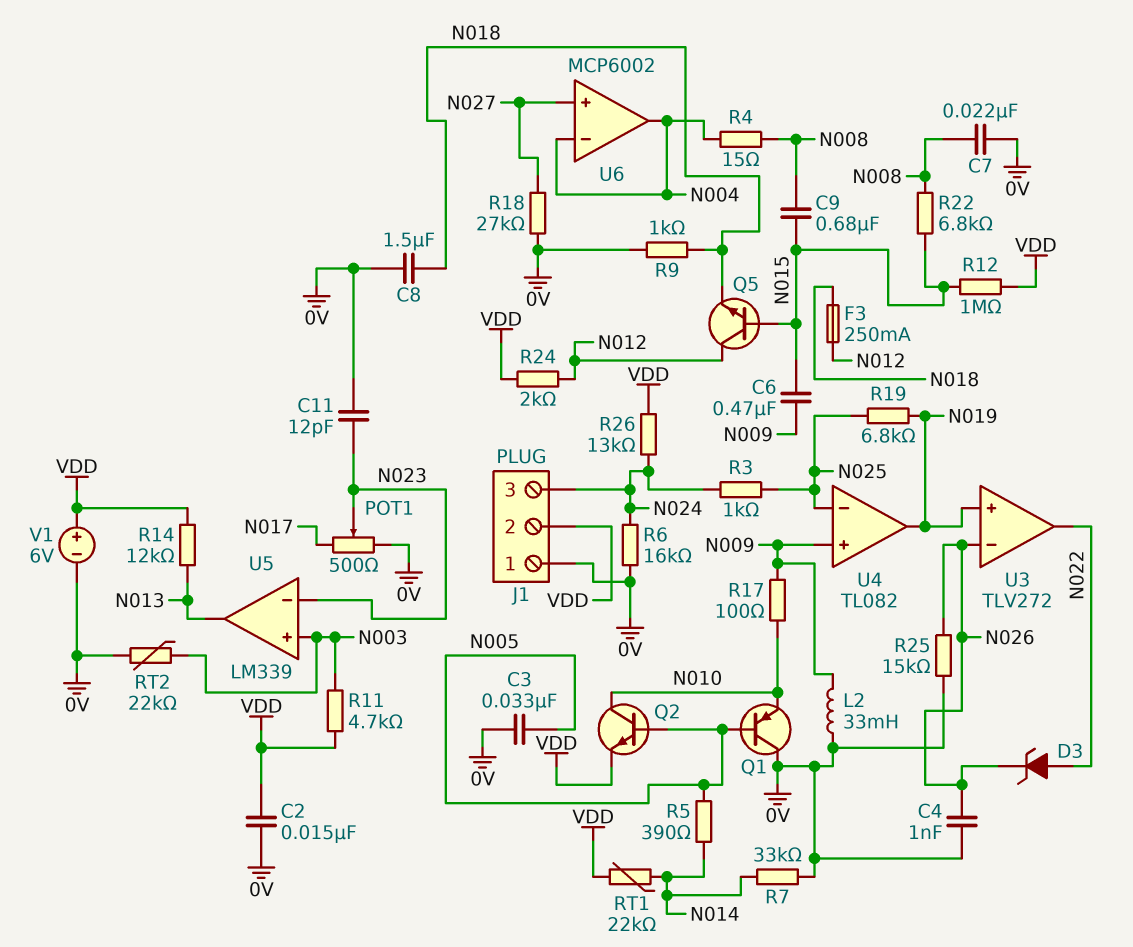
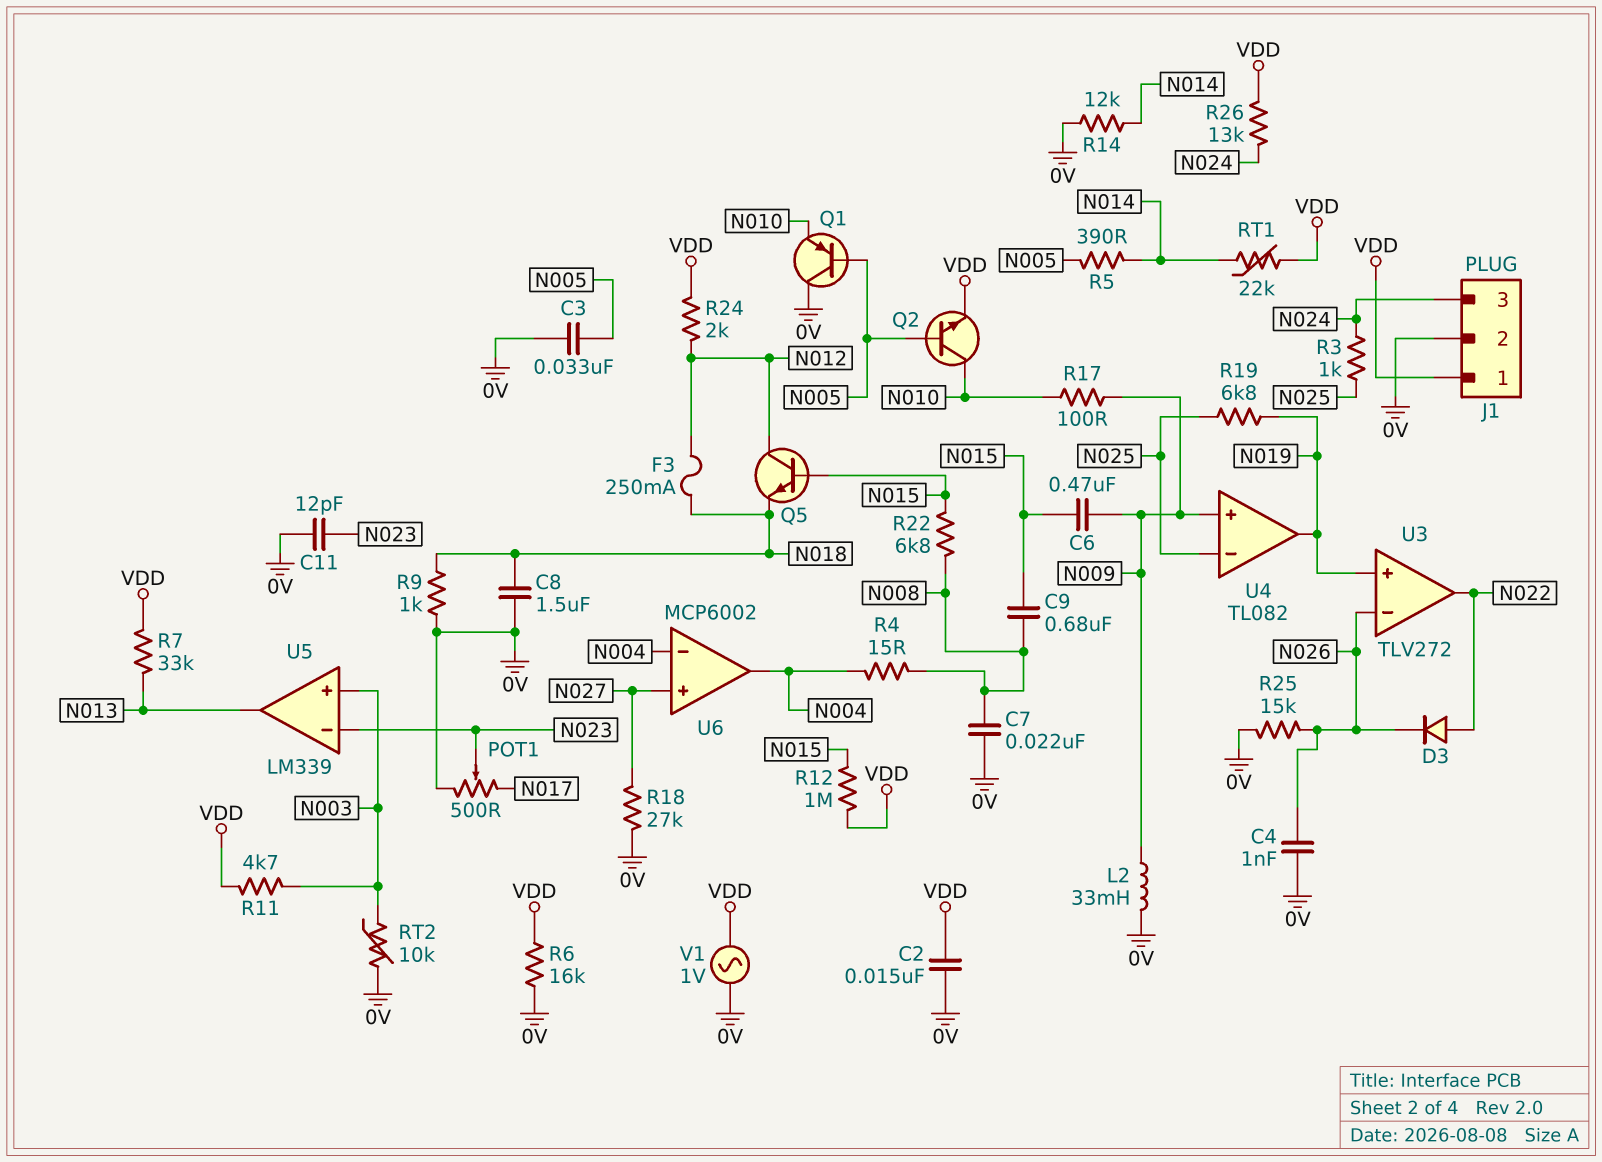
D3: zener (A N022, K N026) -> diode (A N022, K N026)
J1 pin 1: 0V -> VDD
J1 pin 2: VDD -> 0V
R6: 16k (0V, N024) -> 16k (0V, VDD)
R7: 33k (0V, N014) -> 33k (N013, VDD)
R14: 12k (N013, VDD) -> 12k (0V, N014)
RT2: 22k (0V, N003) -> 10k (0V, N003)
V1: 6V (plus VDD, minus 0V) -> AC 1V (0V, VDD)

